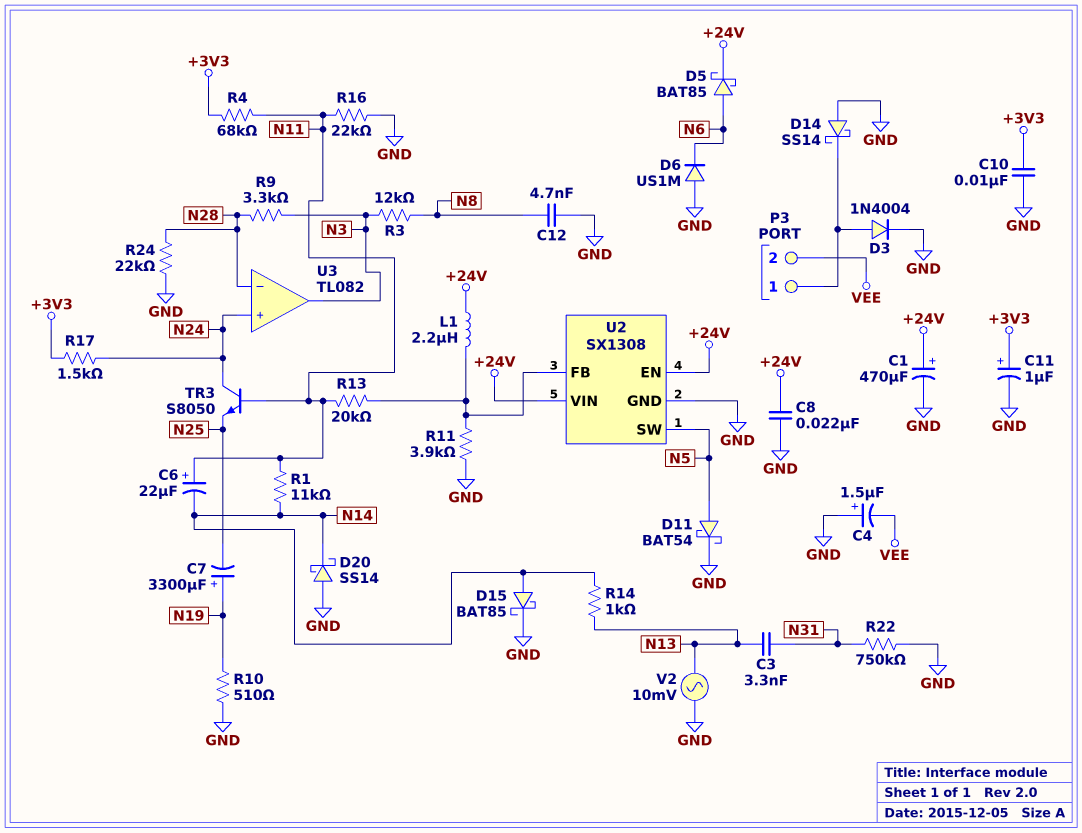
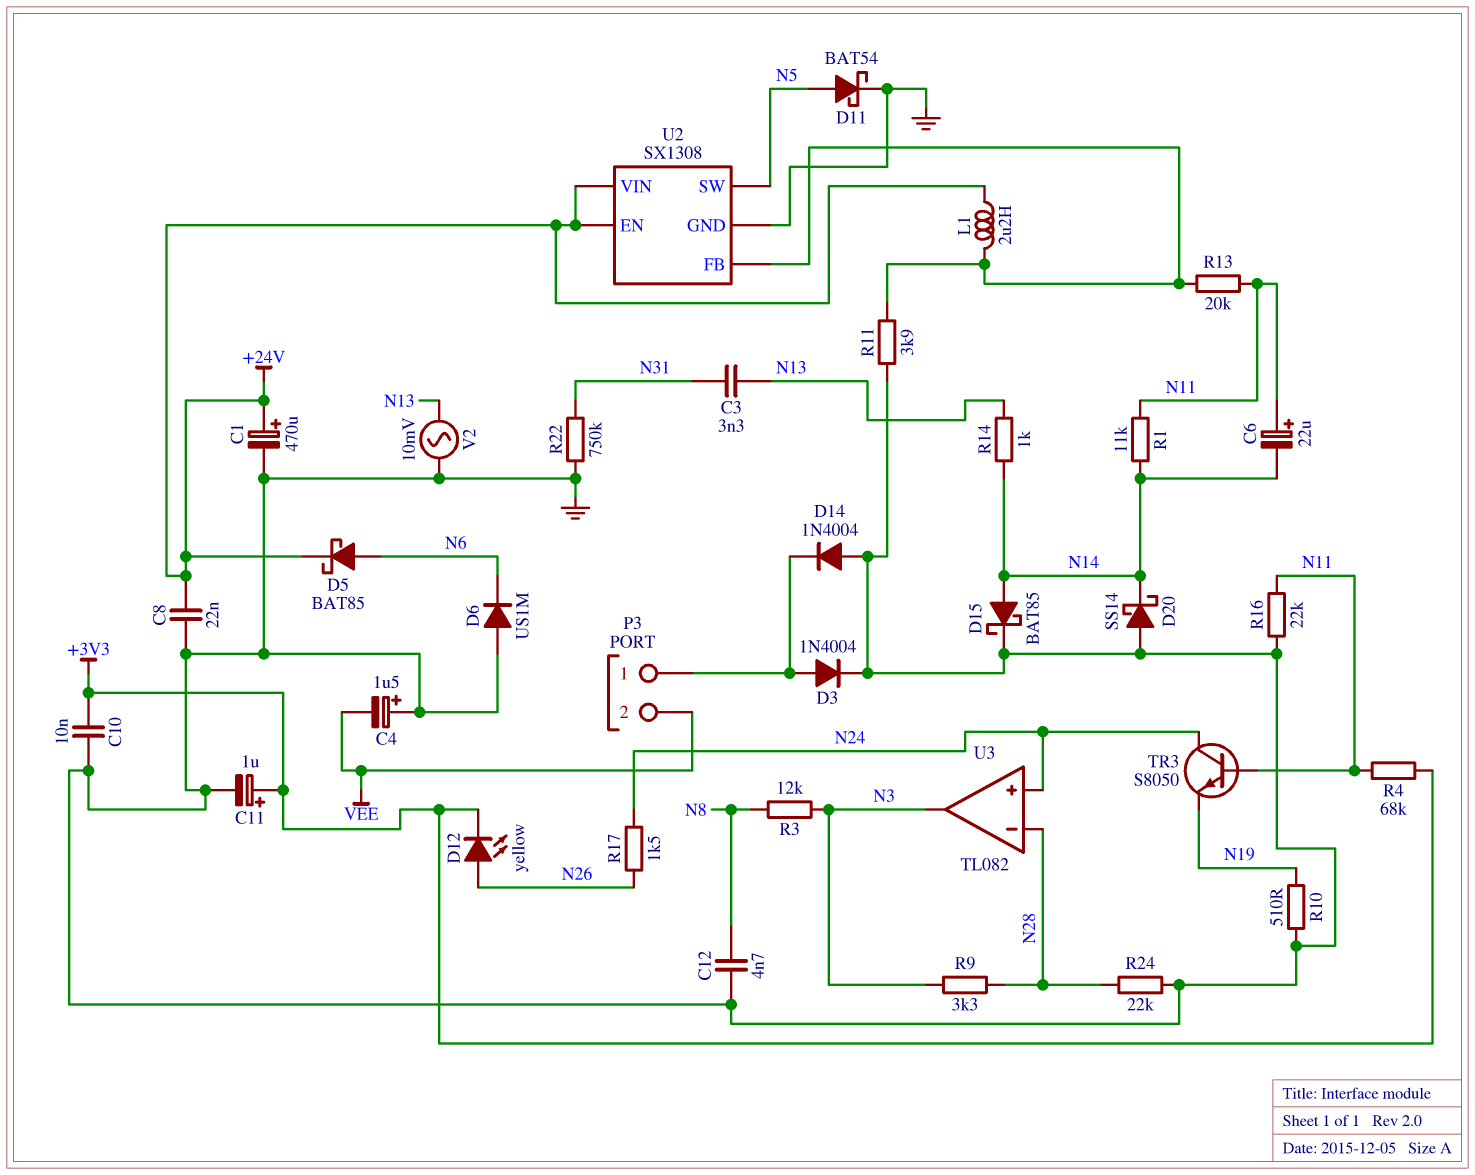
C7: 3300uF (plus N19, minus N25) -> none
D12: none -> LED yellow (A N26, K +3V3)
D14: schottky SS14 (A GND, K P3/1) -> diode 1N4004 (A GND, K P3/1)
R17: 1.5k (+3V3, N24) -> 1.5k (N24, N26)
TR3: NPN S8050 (B N11, C N24, E N25) -> NPN S8050 (B N11, C N24, E N19)

